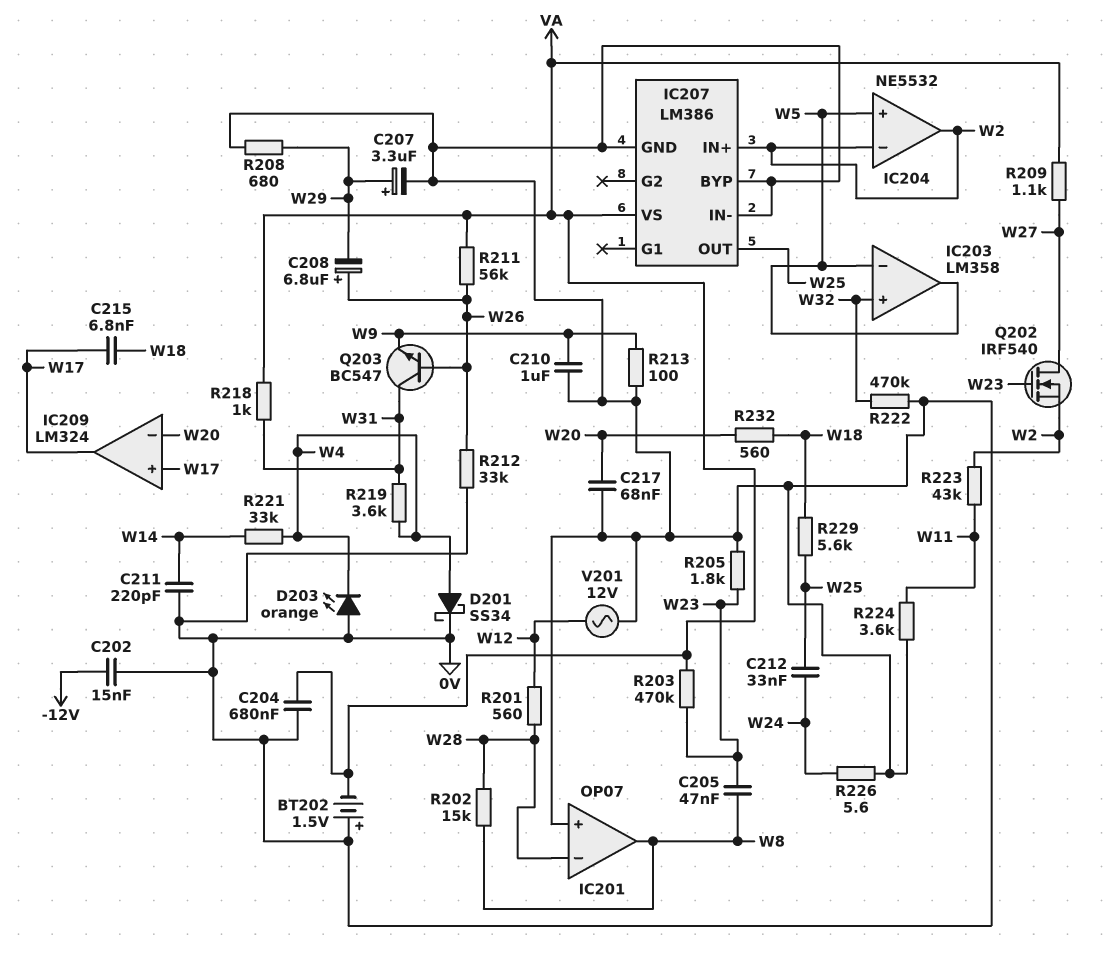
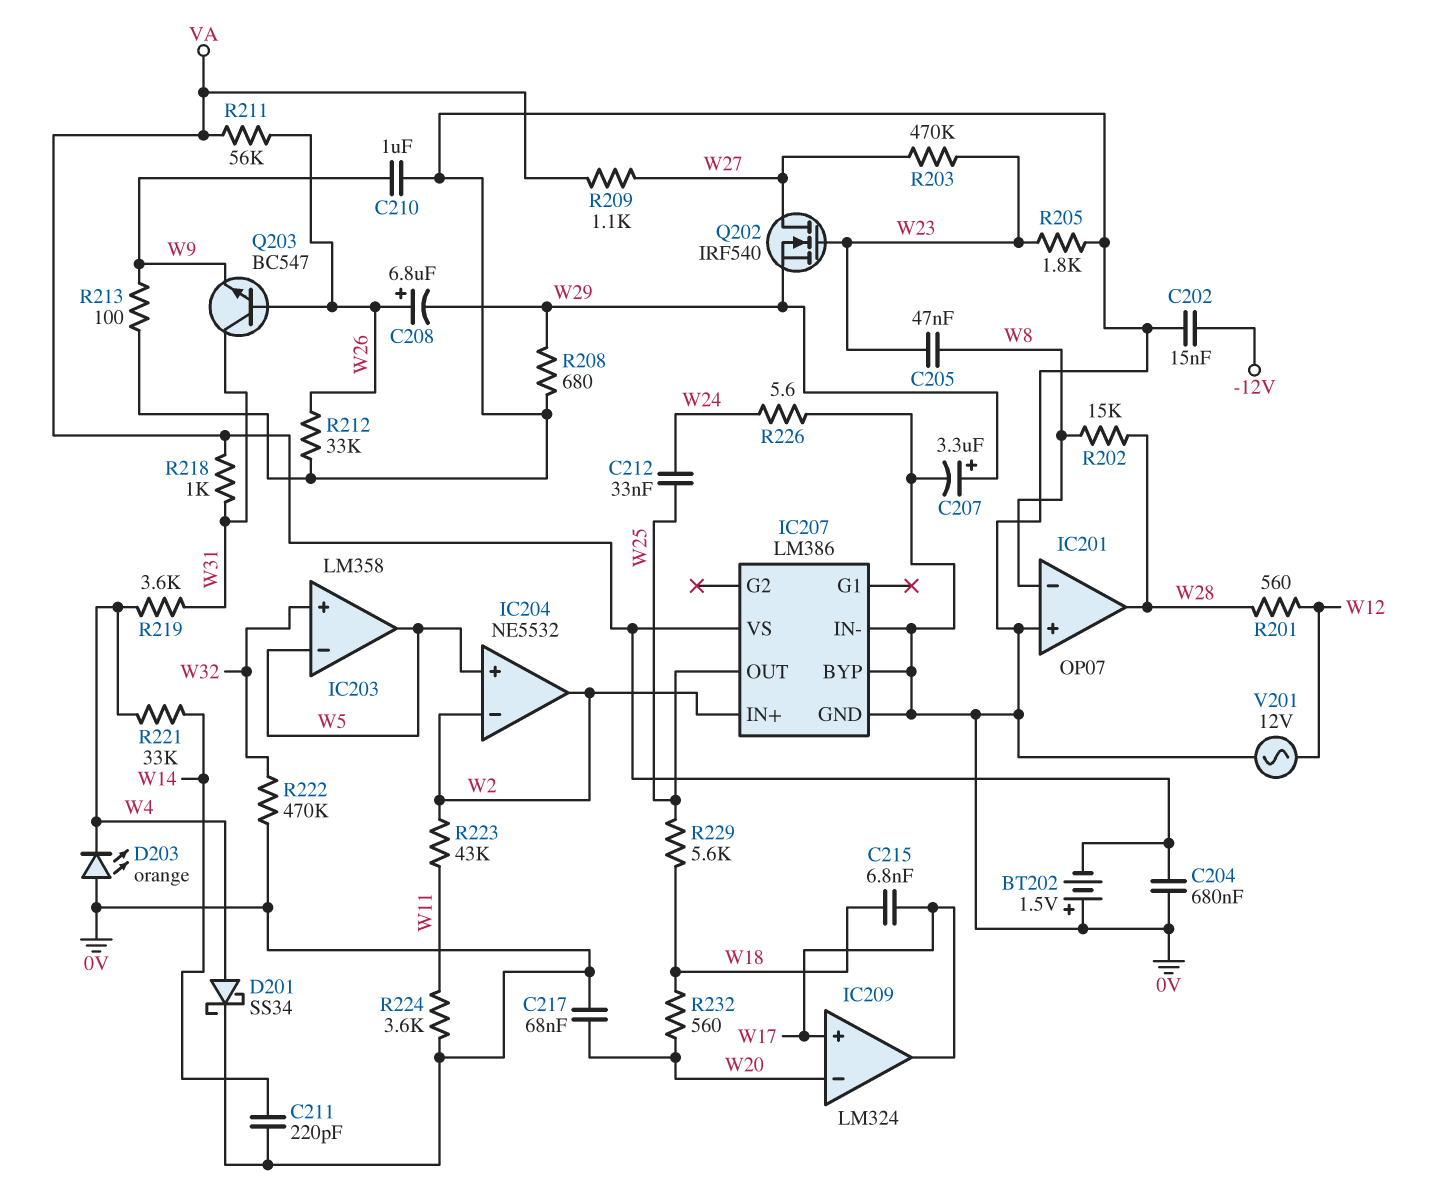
IC201 pin in-: W28 -> W8
IC201 pin out: W8 -> W28
Q202: NMOS IRF540 (G W23, D W27, S W2) -> NMOS IRF540 (G W23, D W27, S W29)
R203: 470k (VA, W23) -> 470k (W23, W27)

